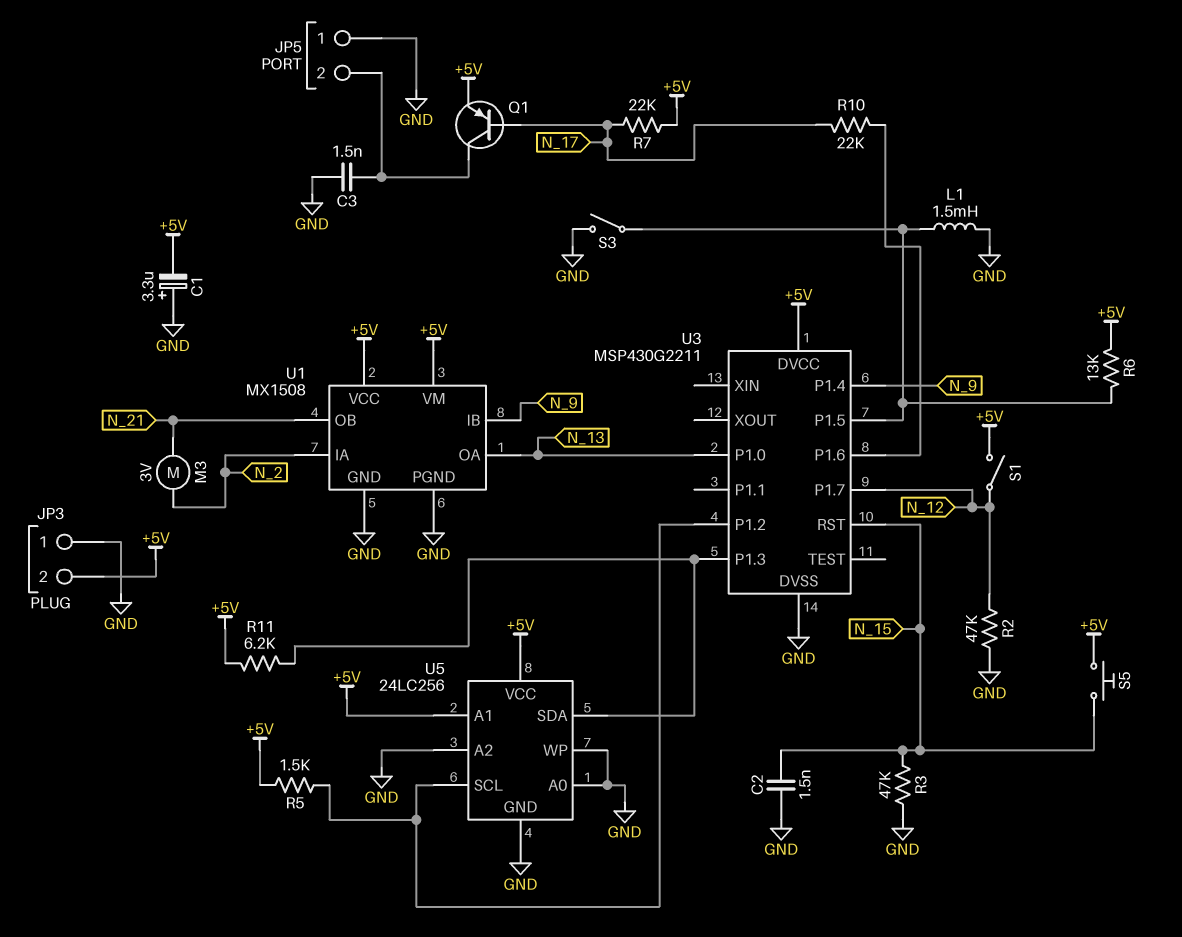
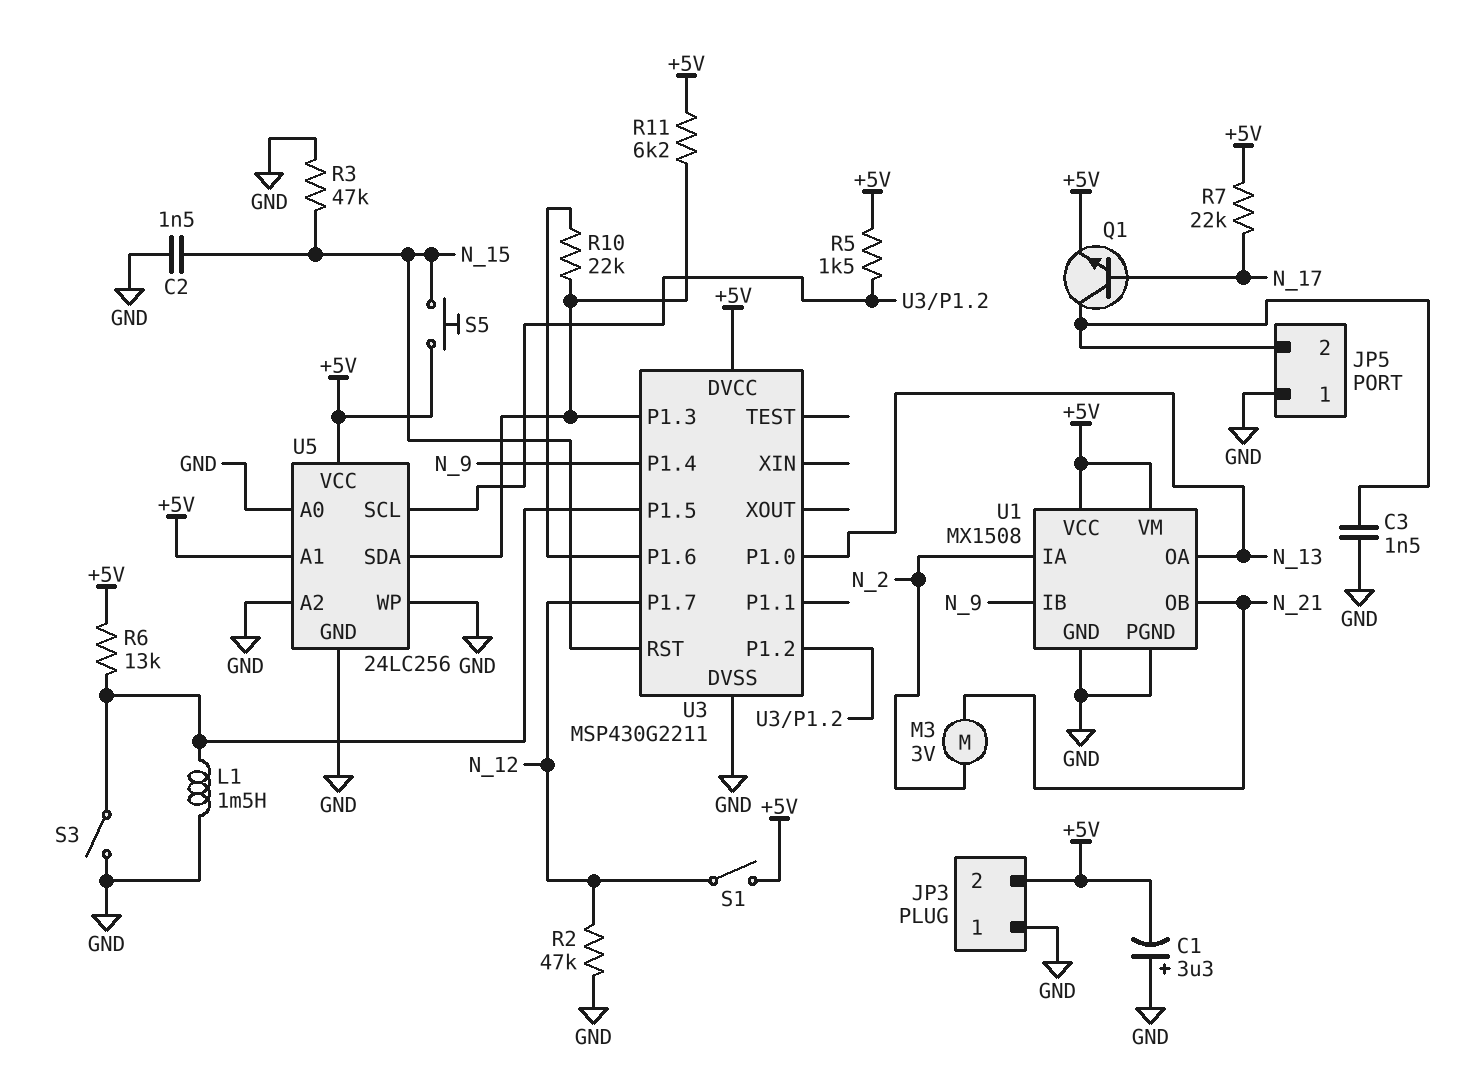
Q1: PNP (B N_17, C JP5/2, E +5V) -> NPN (B N_17, C JP5/2, E +5V)
R10: 22k (N_17, U3/P1.6) -> 22k (U3/P1.3, U3/P1.6)

